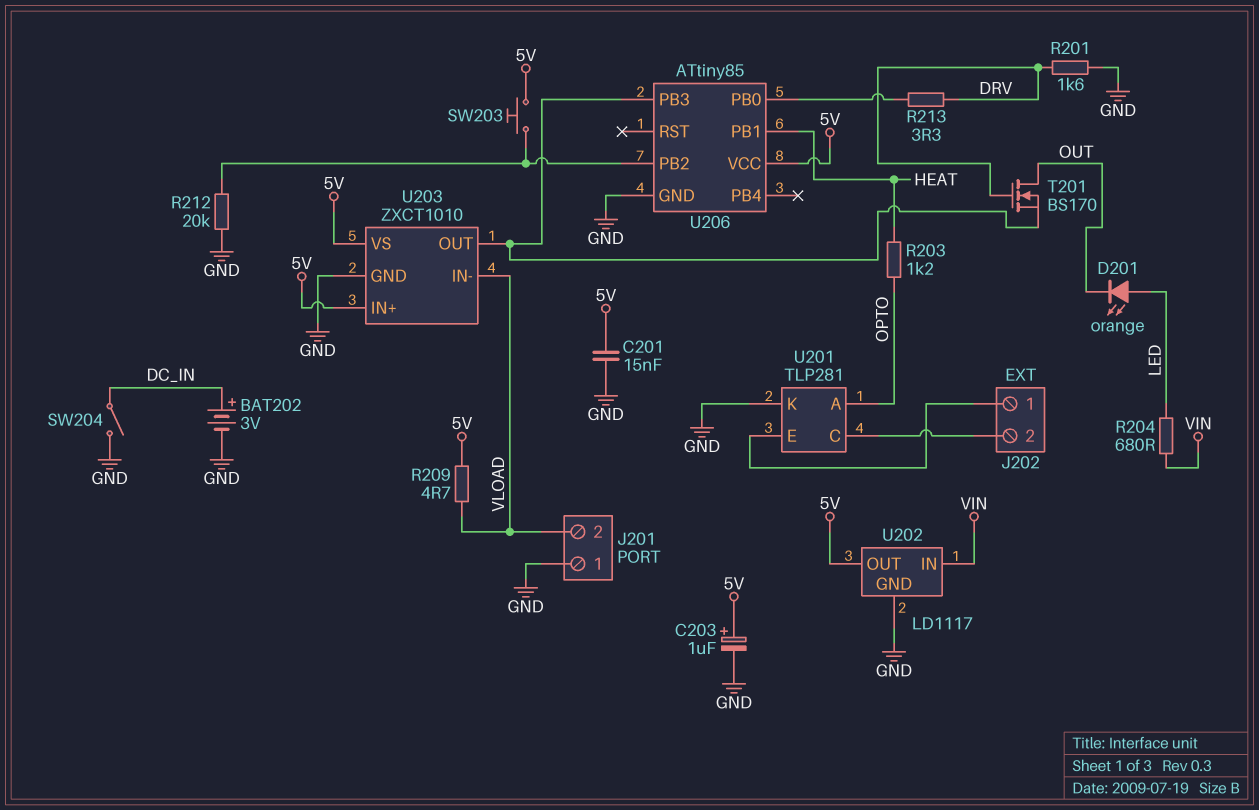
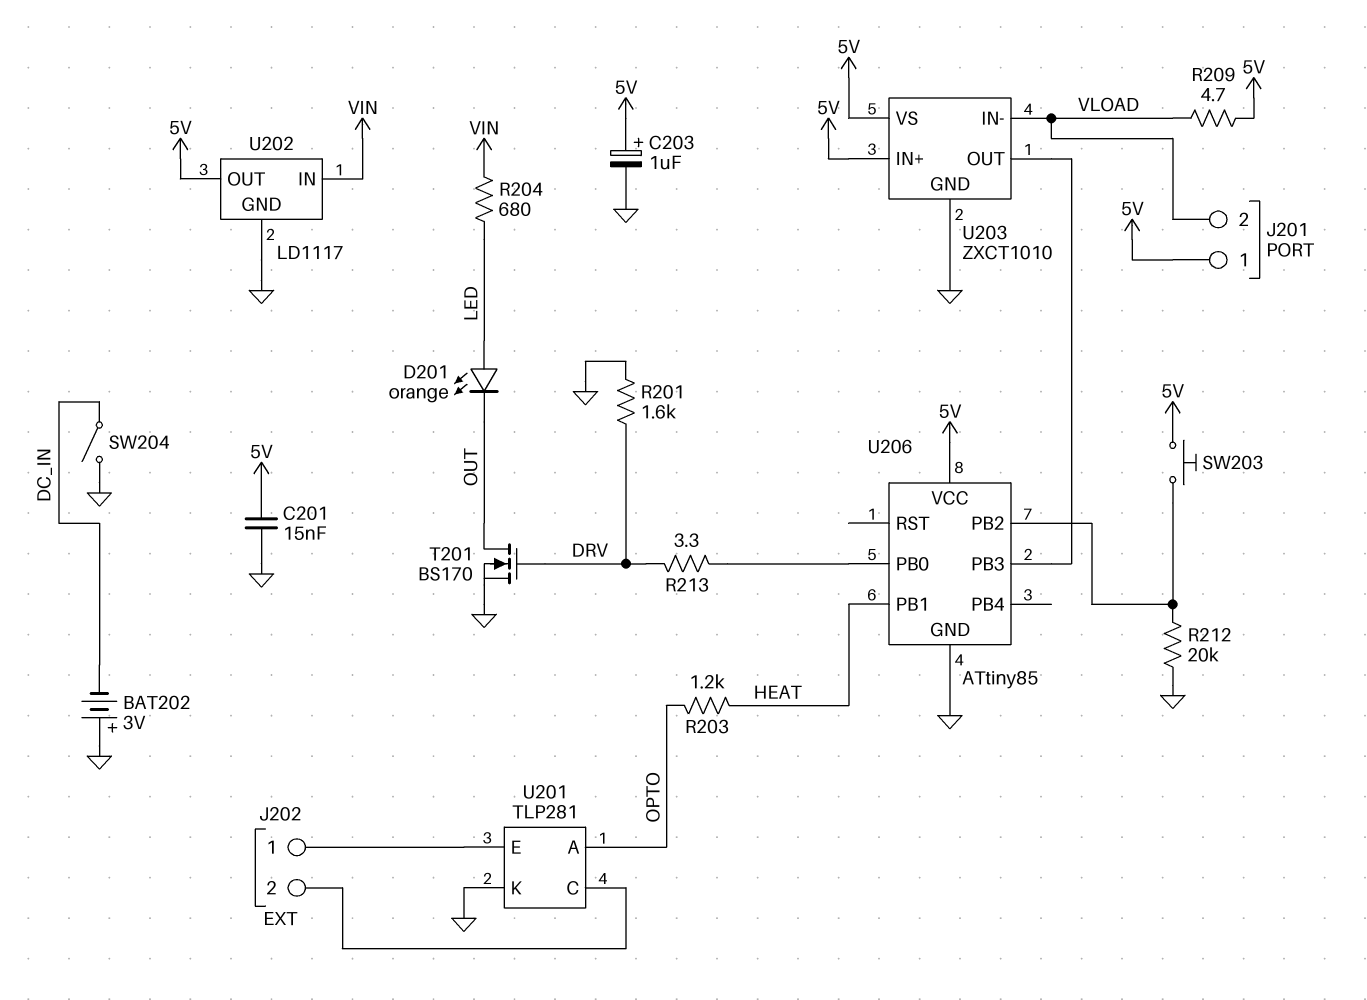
BAT202: 3V (plus DC_IN, minus GND) -> 3V (plus GND, minus DC_IN)
J201 pin 1: GND -> 5V
T201: NMOS BS170 (G DRV, D OUT, S U203/OUT) -> NMOS BS170 (G DRV, D OUT, S GND)

